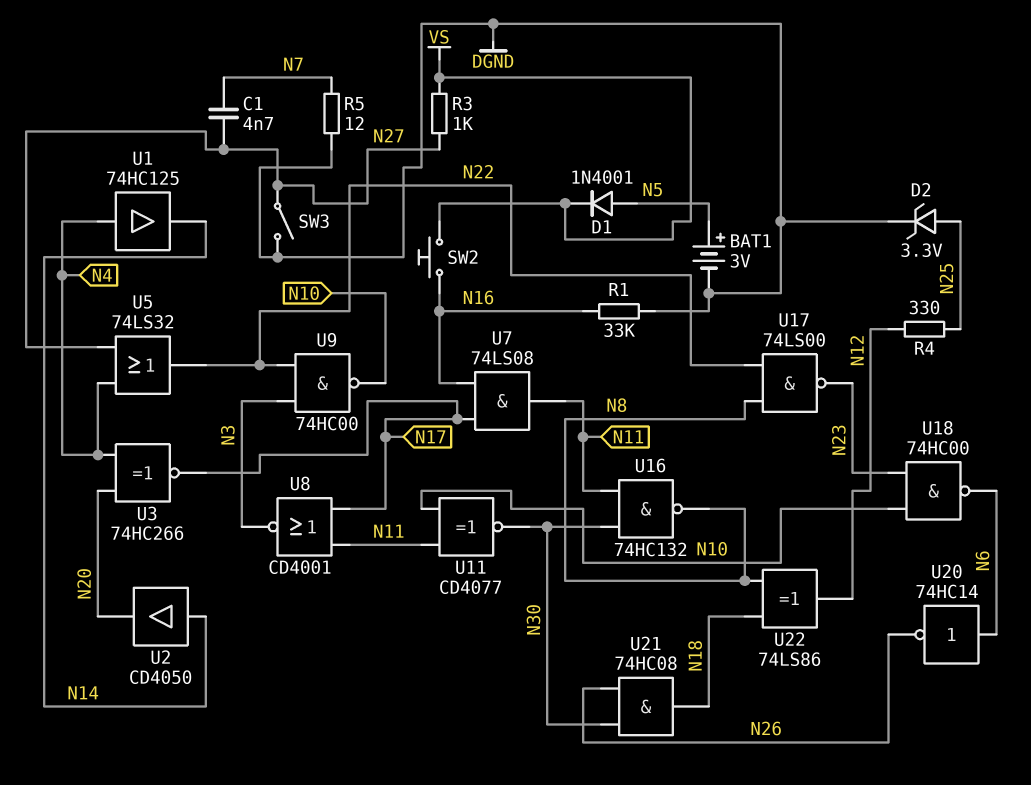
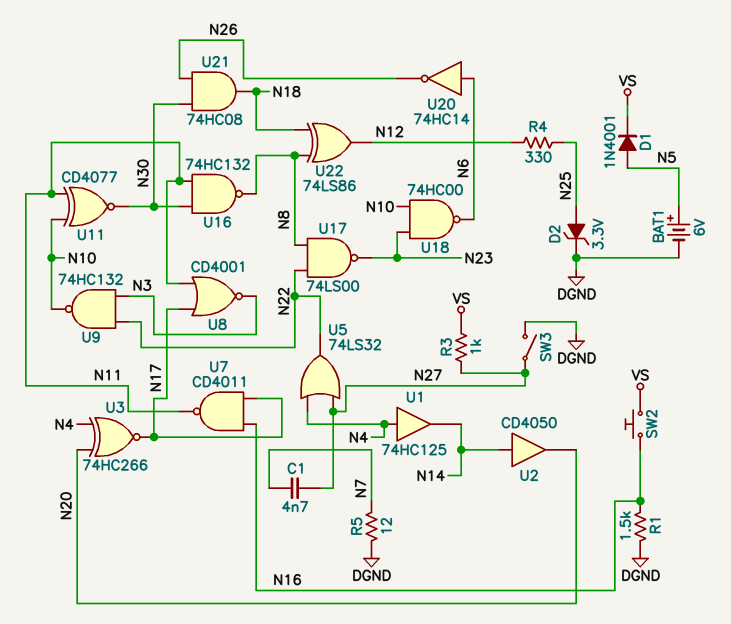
BAT1: 3V (plus N5, minus DGND) -> 6V (plus N5, minus DGND)
R1: 33k (DGND, N16) -> 1.5k (DGND, N16)
U7: AND 74LS08 (in N16, in N17, out N11) -> NAND CD4011 (in N16, in N17, out N11)
U9: NAND 74HC00 (in N3, in N22, out N10) -> NAND 74HC132 (in N3, in N22, out N10)

